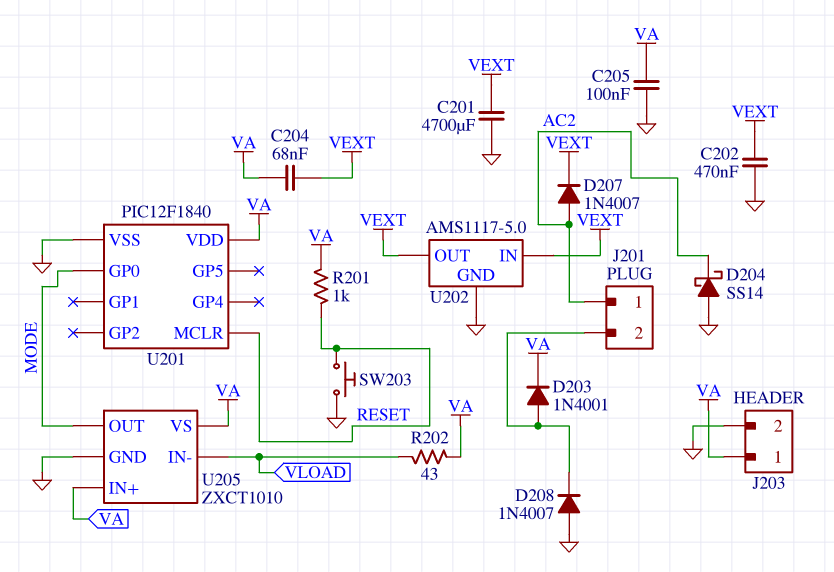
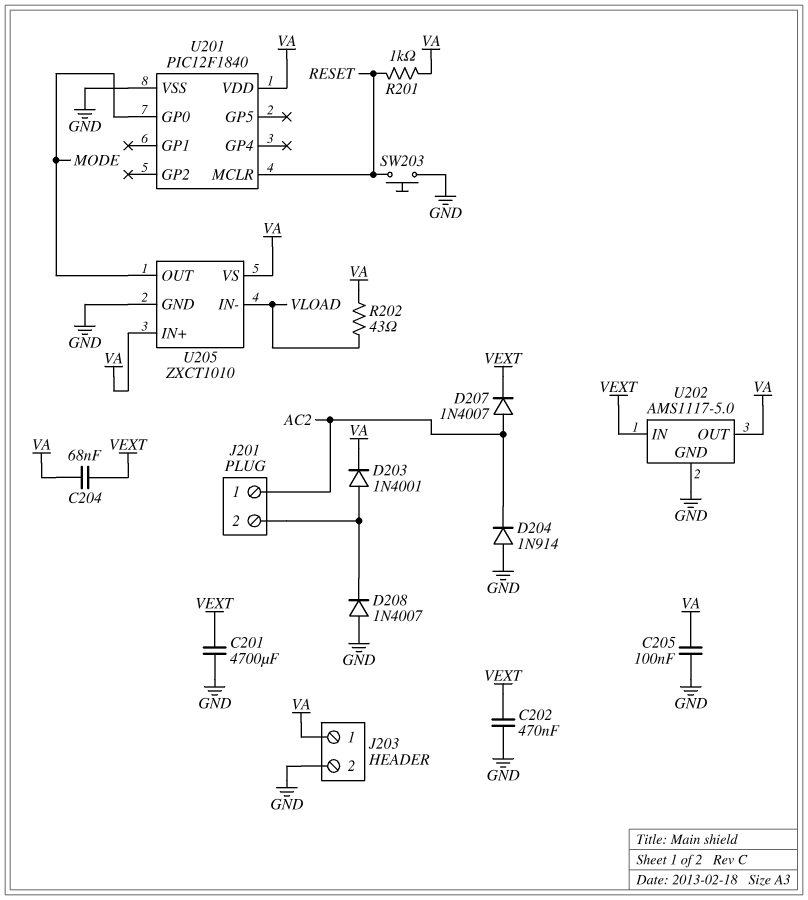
D204: schottky SS14 (A GND, K AC2) -> diode 1N914 (A GND, K AC2)
U202 pin OUT: VEXT -> VA

